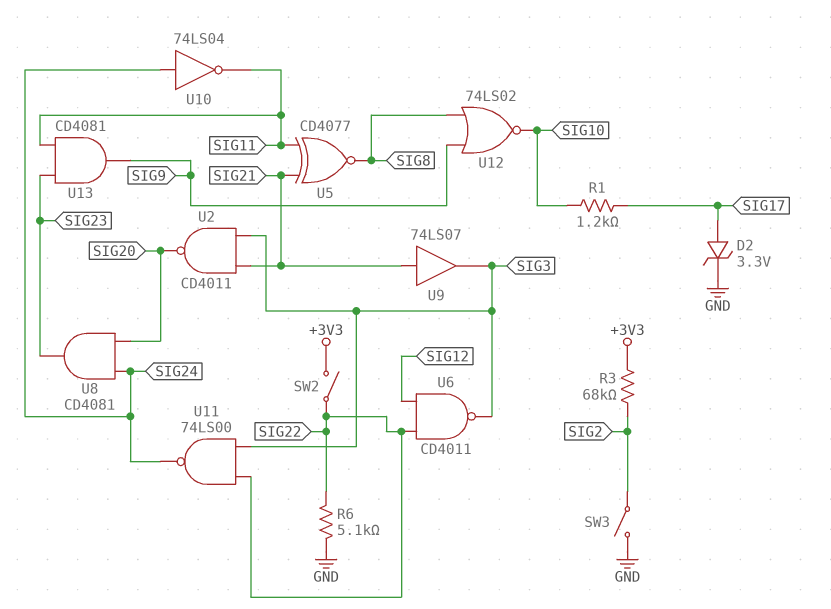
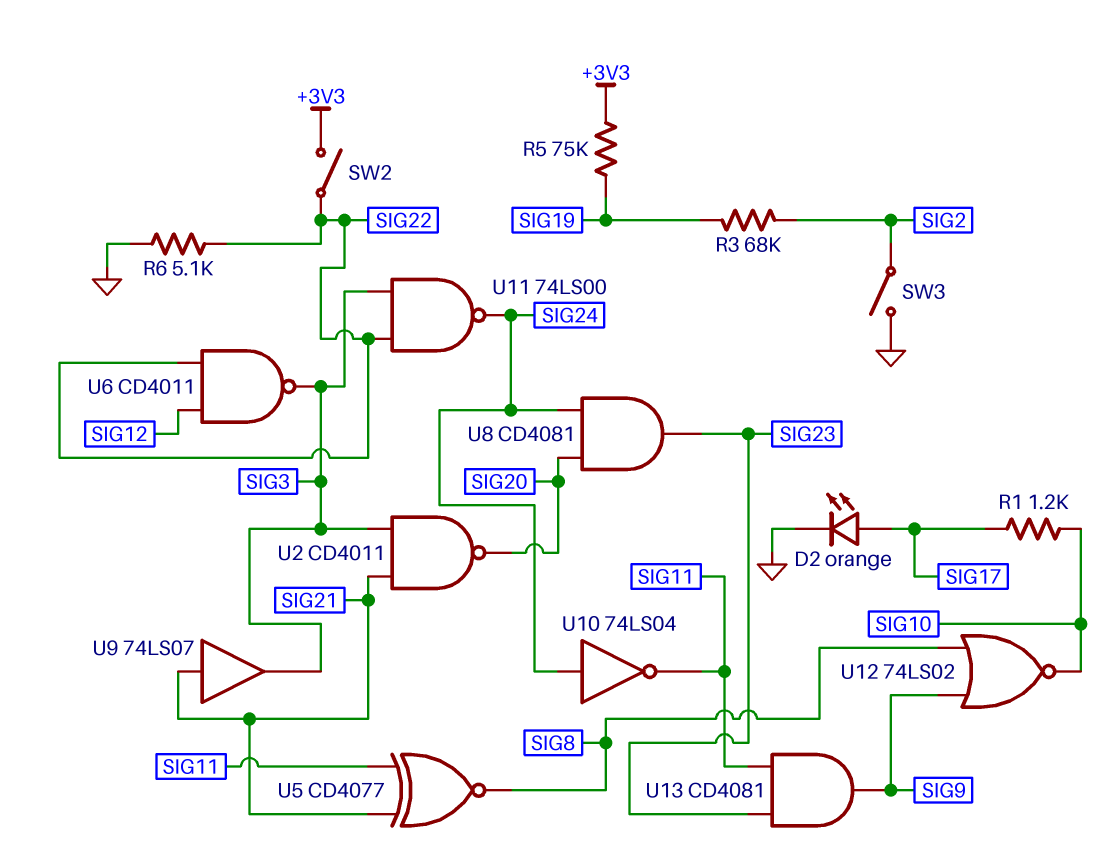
D2: zener 3.3V (A SIG17, K GND) -> LED orange (A SIG17, K GND)
R3: 68k (+3V3, SIG2) -> 68k (SIG2, SIG19)
R5: none -> 75k (+3V3, SIG19)

